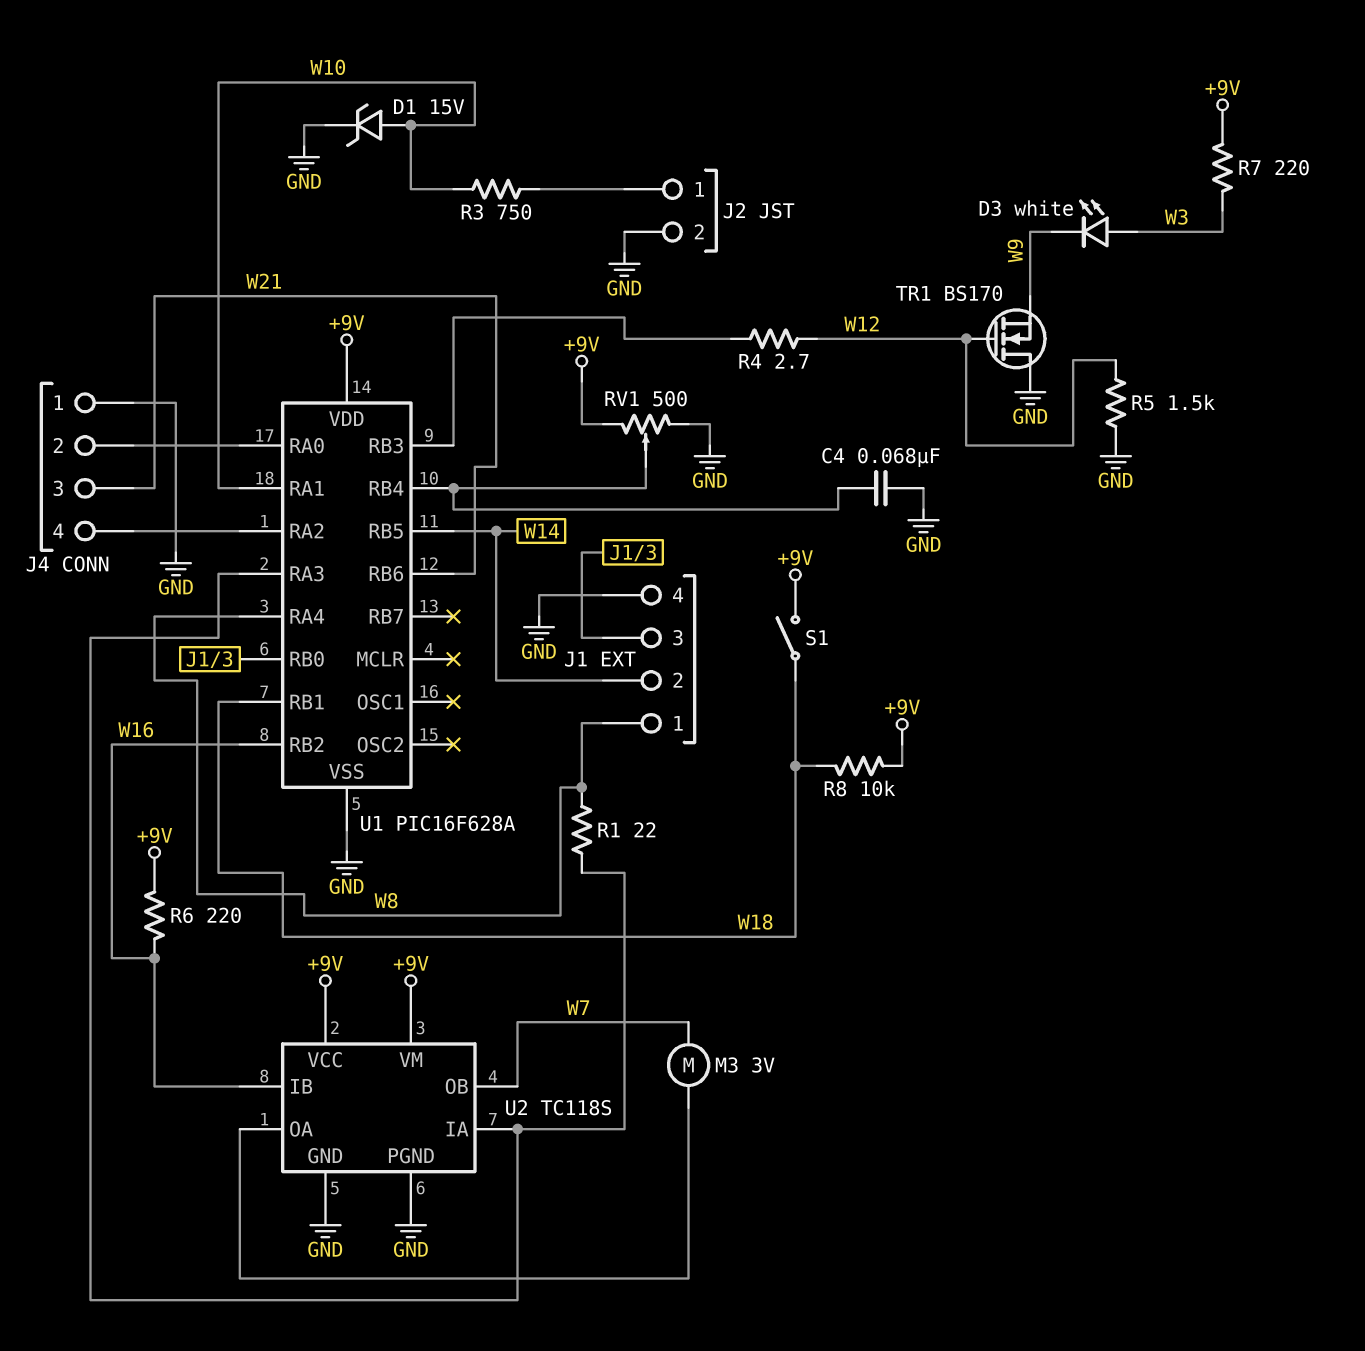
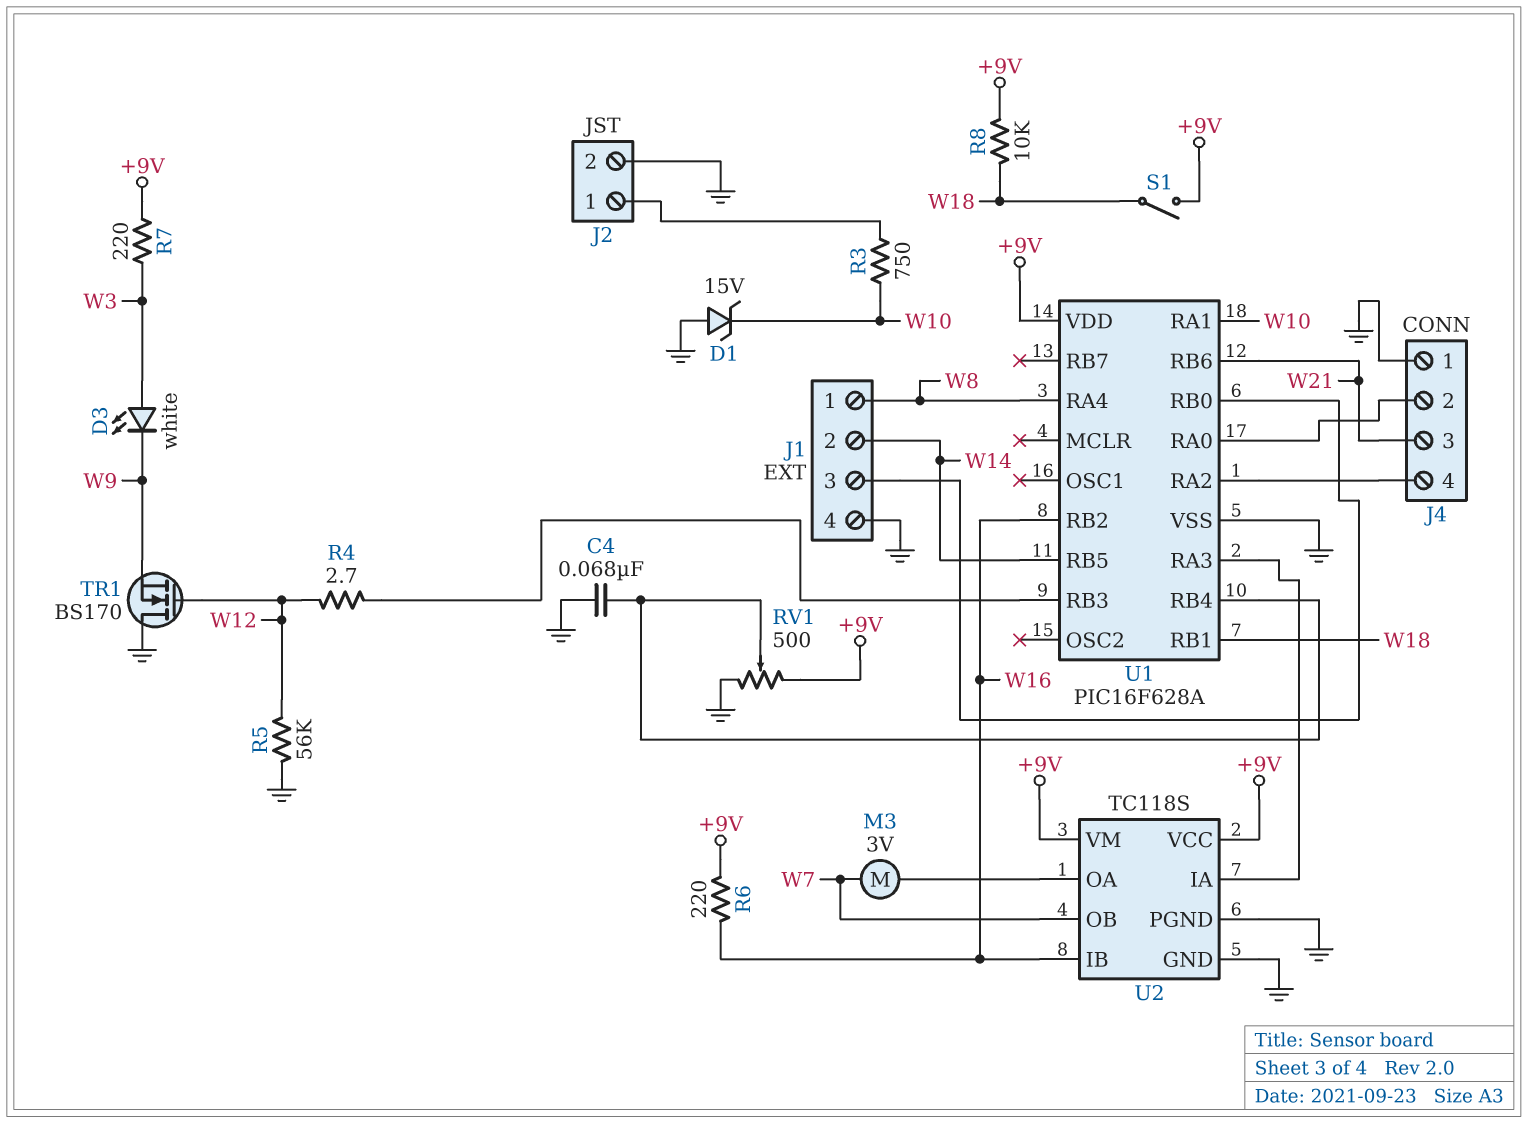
D1: zener 15V (A W10, K GND) -> zener 15V (A GND, K W10)
R1: 22 (U1/RA3, W8) -> none
R5: 1.5k (GND, W12) -> 56k (GND, W12)

